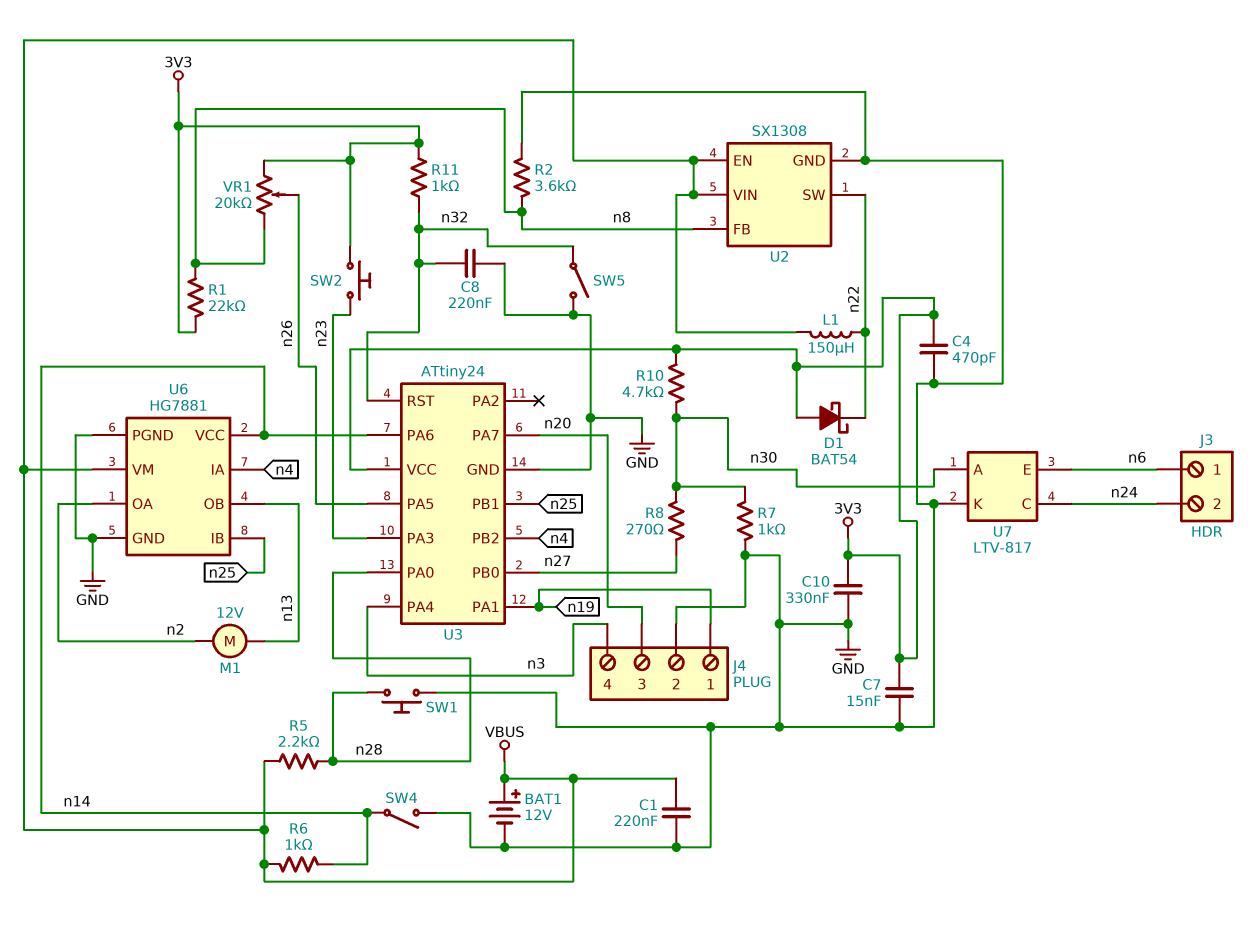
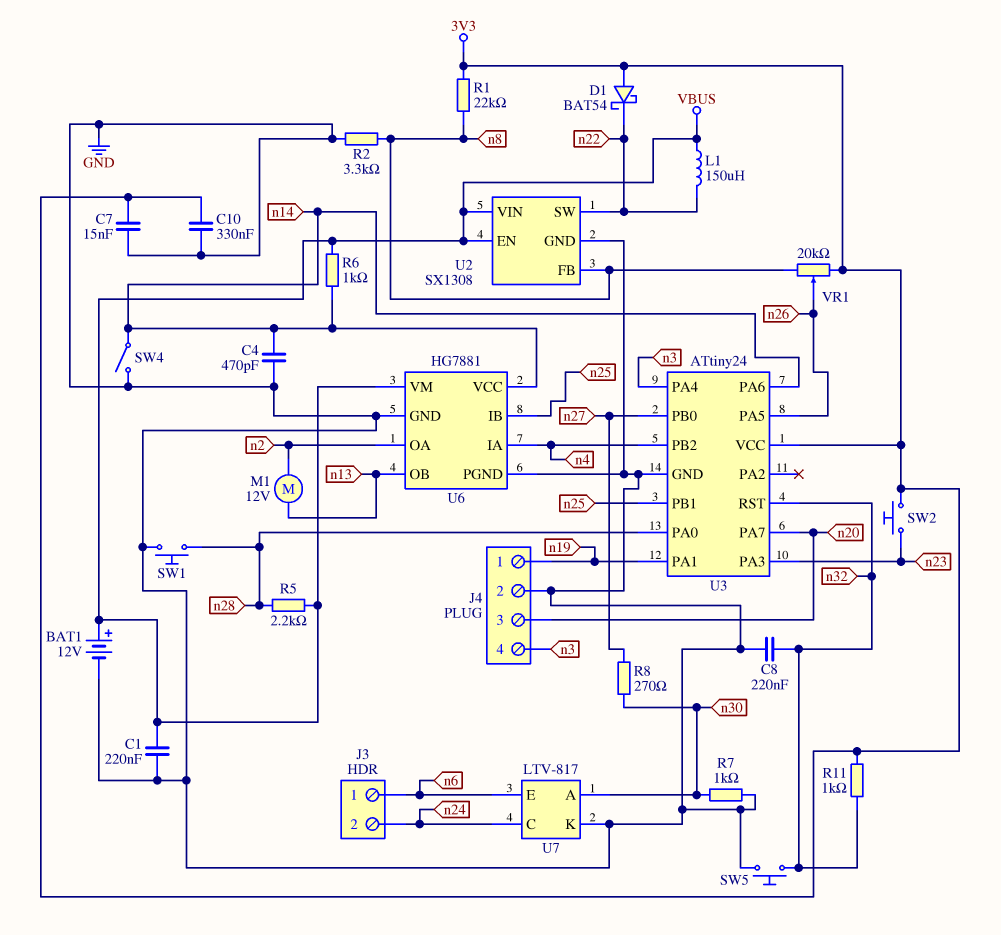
C4: 470pF (3V3, GND) -> 470pF (GND, n14)
R2: 3.6k (GND, n8) -> 3.3k (GND, n8)
R10: 4.7k (3V3, n30) -> none
SW5: switch (GND, n32) -> button (GND, n32)

